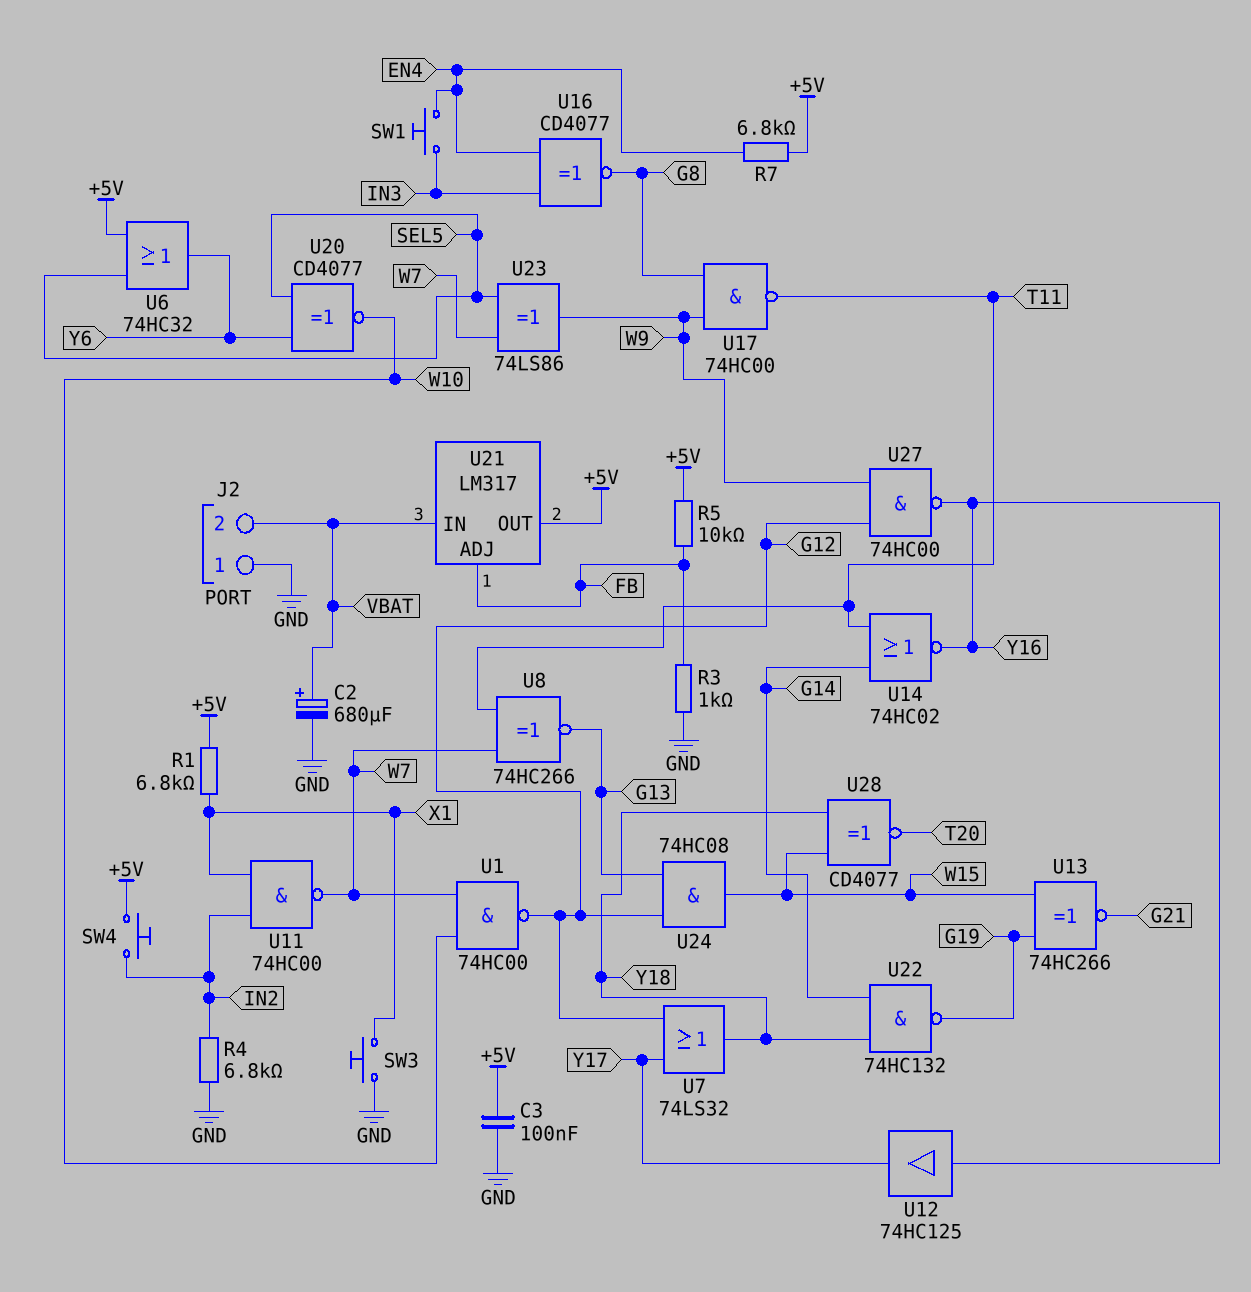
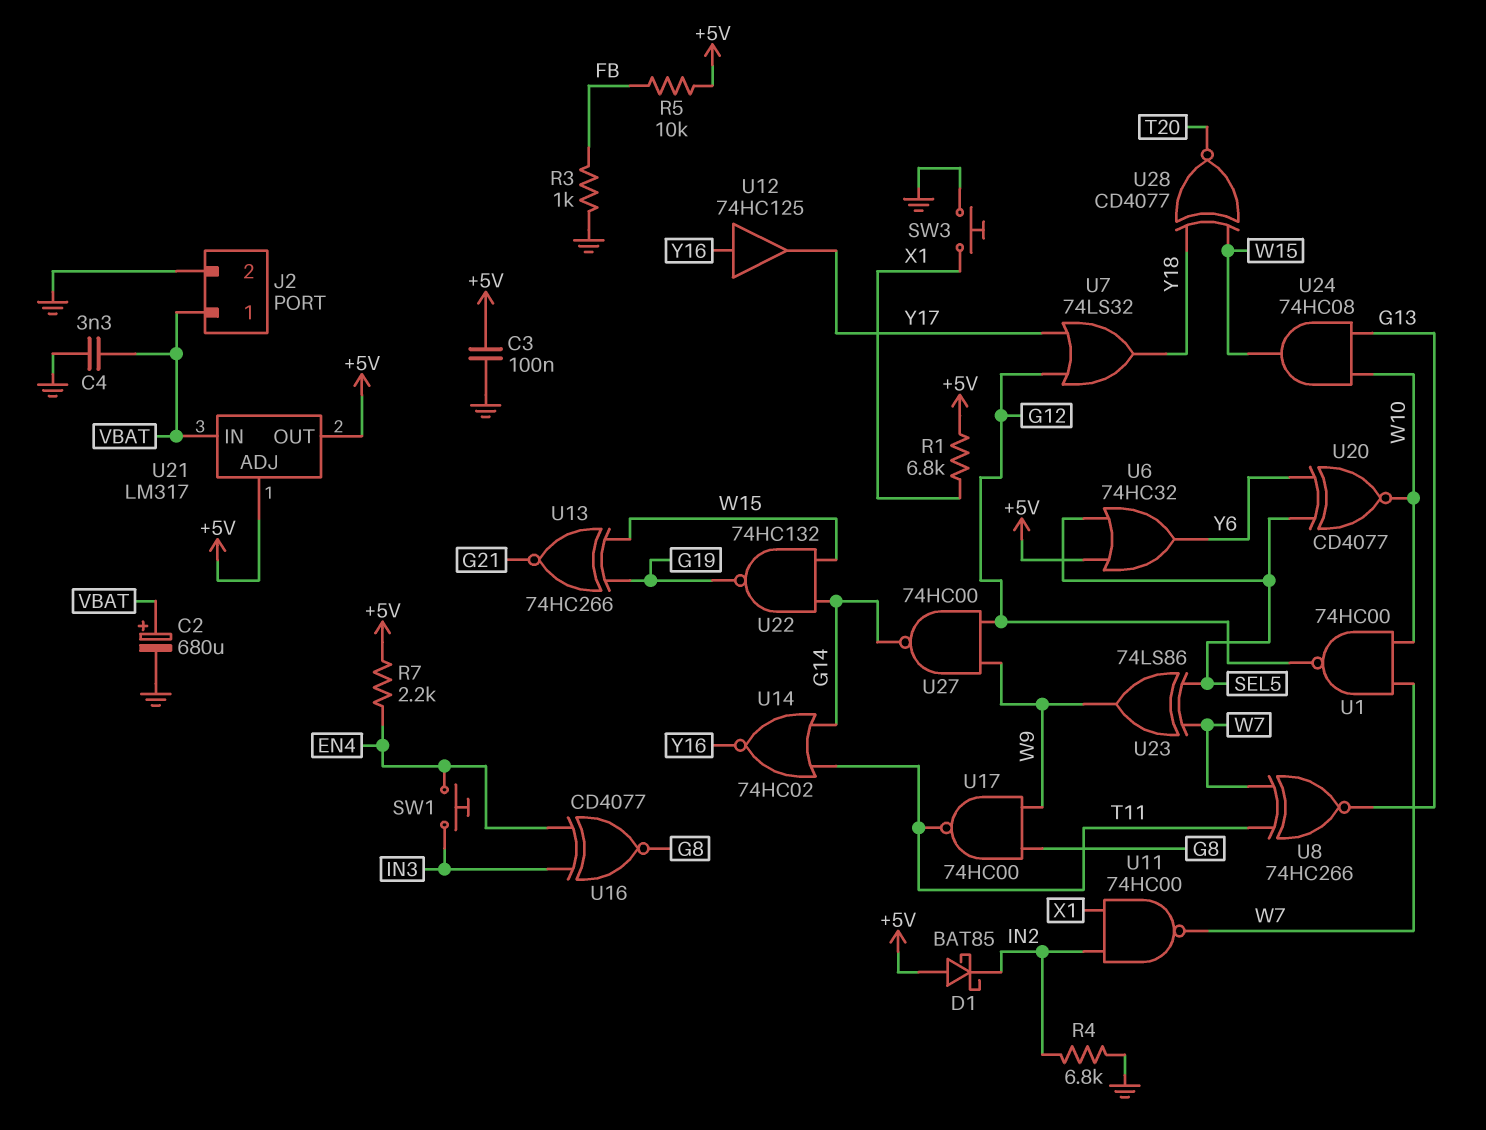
C4: none -> 3.3nF (GND, VBAT)
D1: none -> schottky BAT85 (A +5V, K IN2)
J2 pin 1: GND -> VBAT
J2 pin 2: VBAT -> GND
R7: 6.8k (+5V, EN4) -> 2.2k (+5V, EN4)
SW4: button (+5V, IN2) -> none
U21 pin ADJ: FB -> +5V
U22: NAND 74HC132 (in G14, in Y18, out G19) -> NAND 74HC132 (in G14, in W15, out G19)
U24: AND 74HC08 (in G12, in G13, out W15) -> AND 74HC08 (in G13, in W10, out W15)
U27: NAND 74HC00 (in G12, in W9, out Y16) -> NAND 74HC00 (in G12, in W9, out G14)

